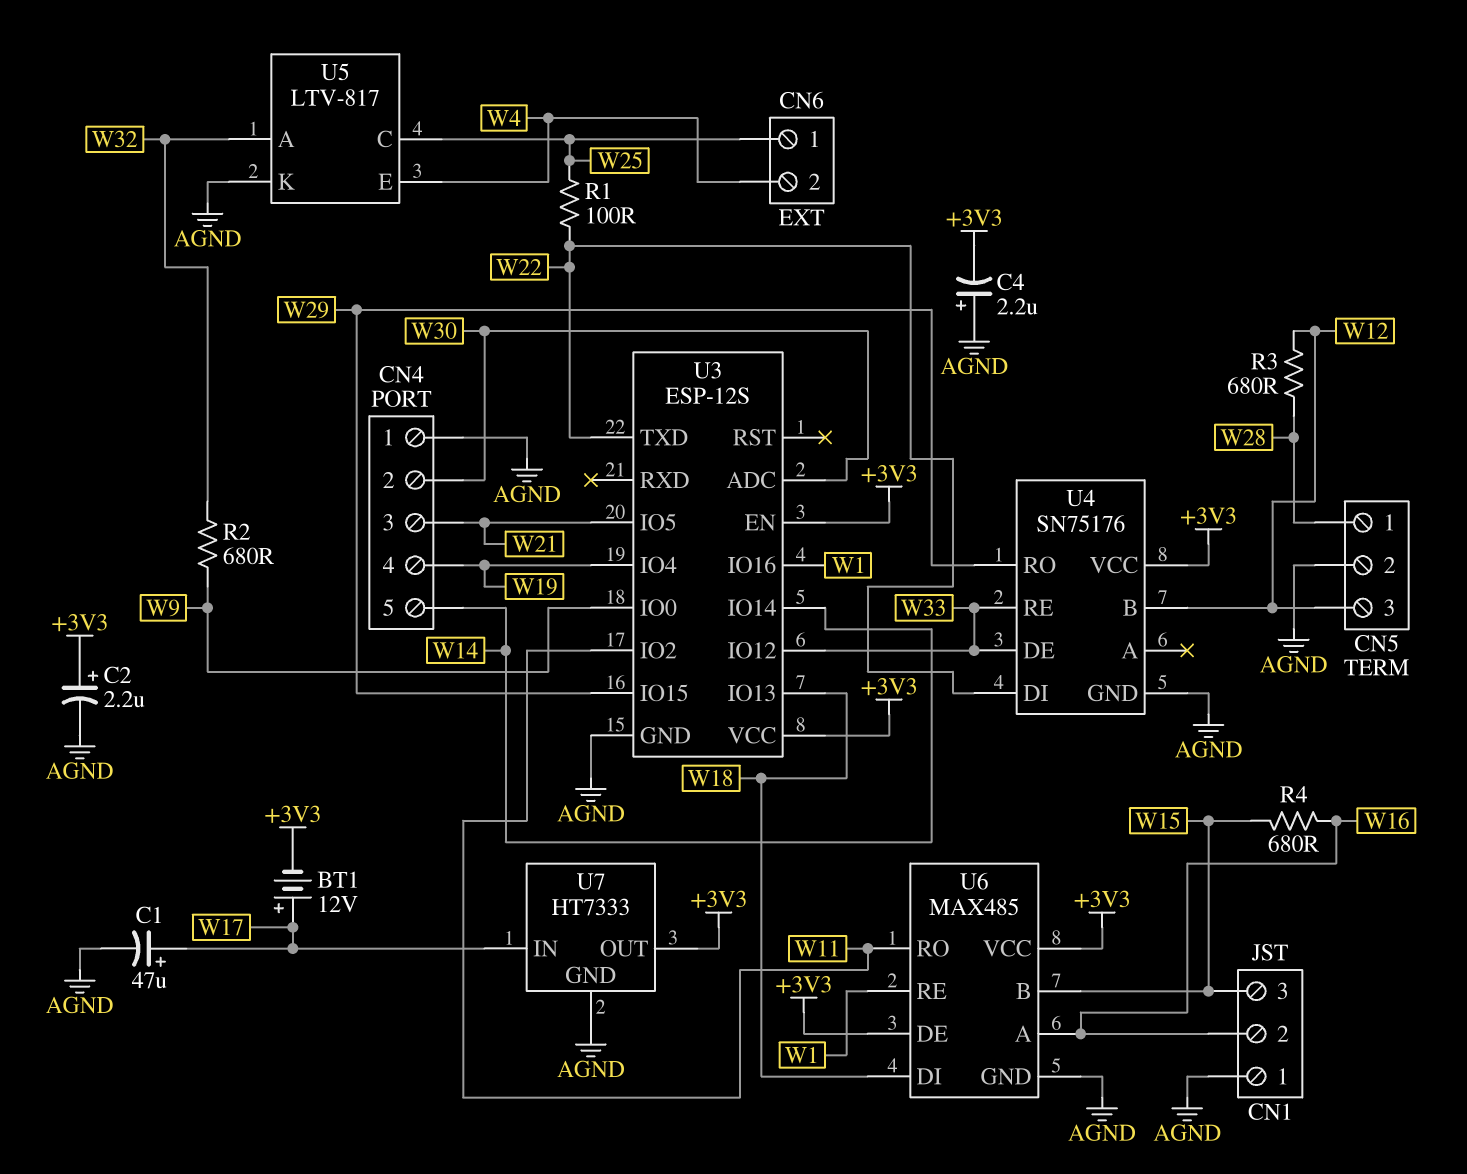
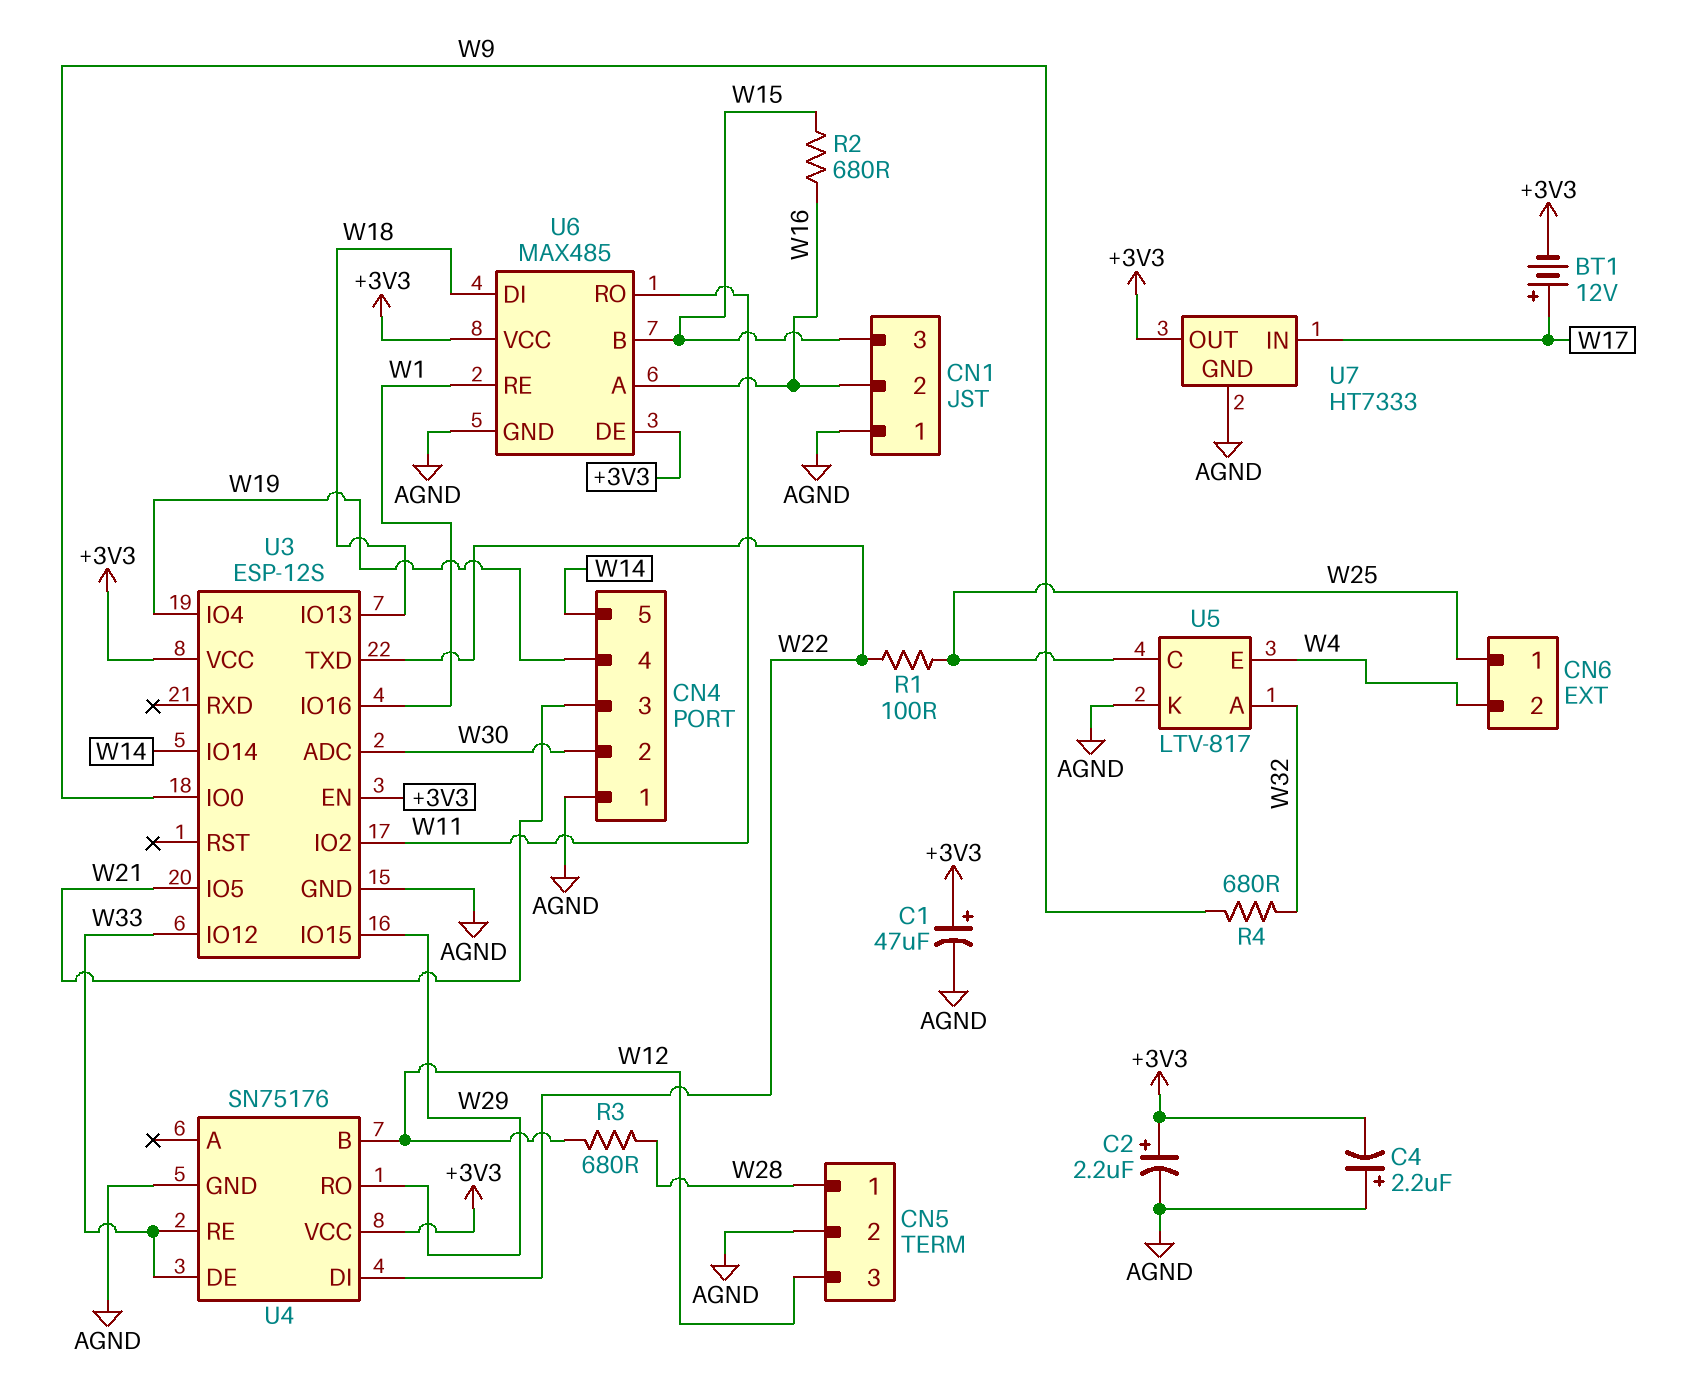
C1: 47uF (plus W17, minus AGND) -> 47uF (plus +3V3, minus AGND)
R2: 680 (W9, W32) -> 680 (W15, W16)
R4: 680 (W15, W16) -> 680 (W9, W32)

